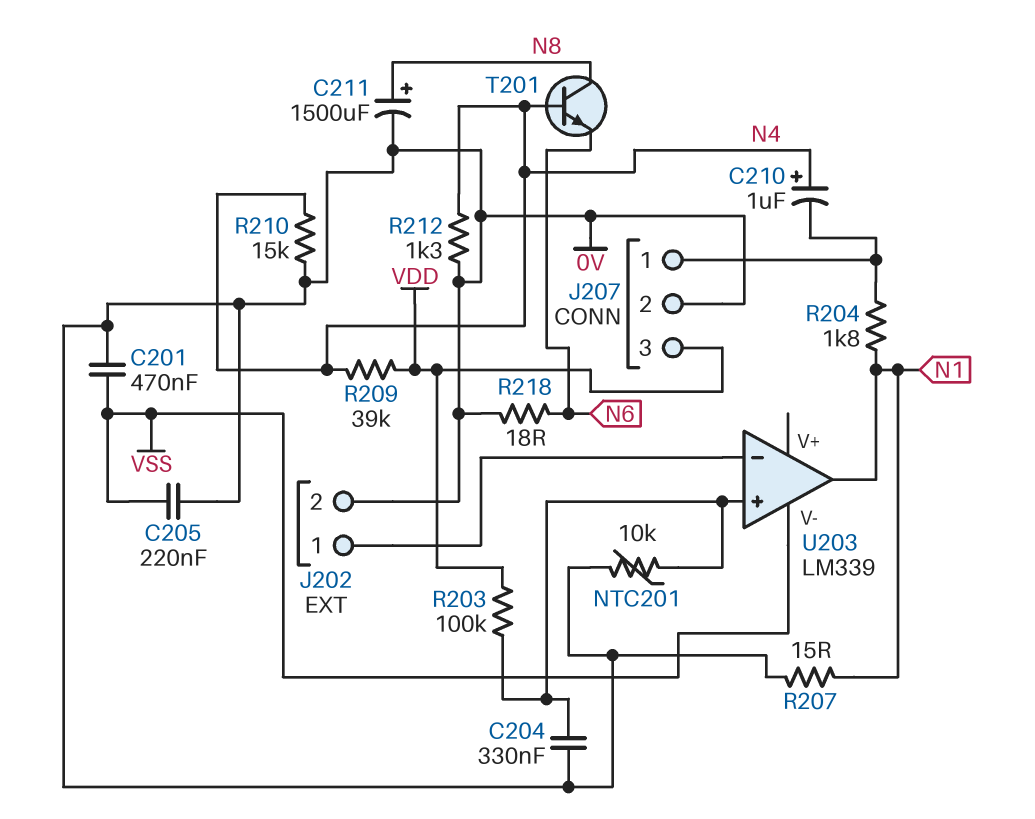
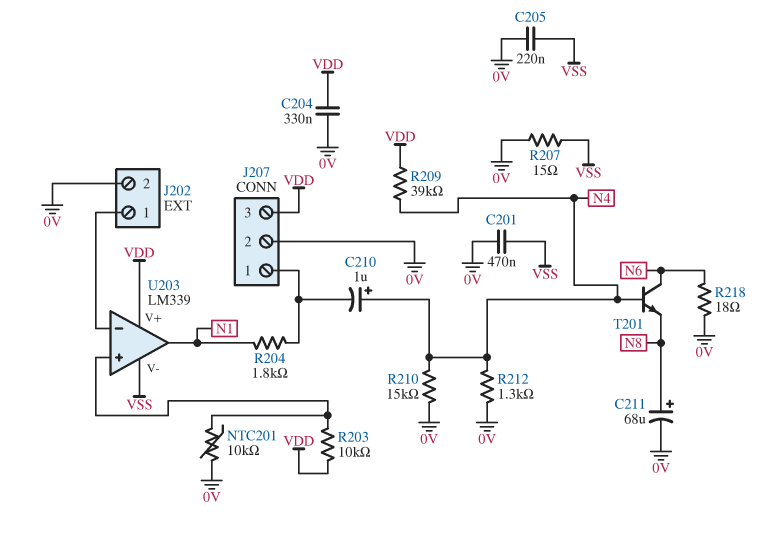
C204: 330nF (0V, U203/in+) -> 330nF (0V, VDD)
C211: 1500uF (plus N8, minus 0V) -> 68uF (plus N8, minus 0V)
R203: 100k (U203/in+, VDD) -> 10k (U203/in+, VDD)
R207: 15 (0V, N1) -> 15 (0V, VSS)
T201: NPN (B N4, C N8, E N6) -> NPN (B N4, C N6, E N8)
U203 pin V+: none -> VDD

